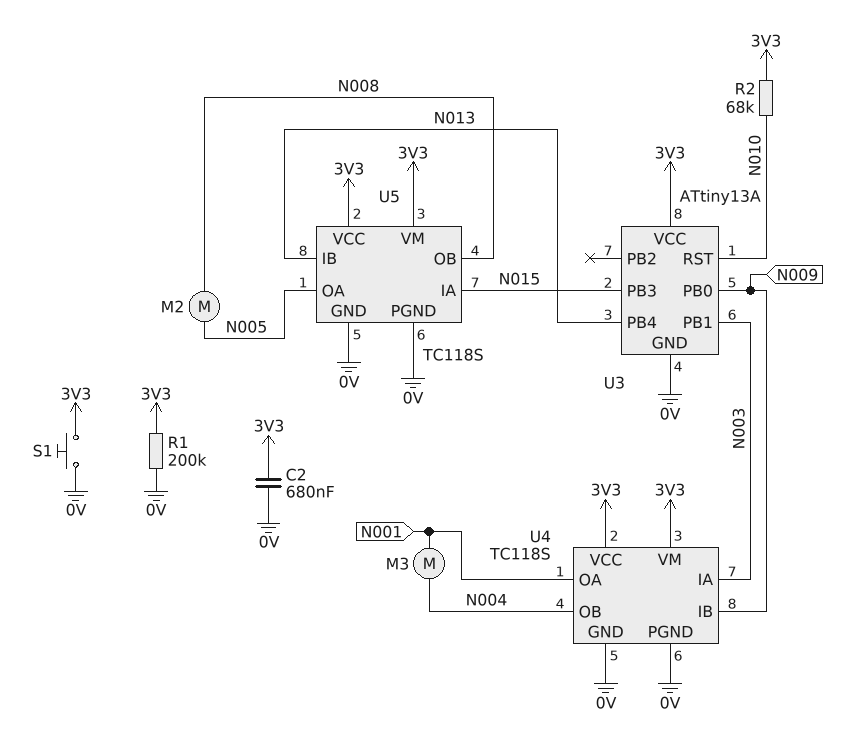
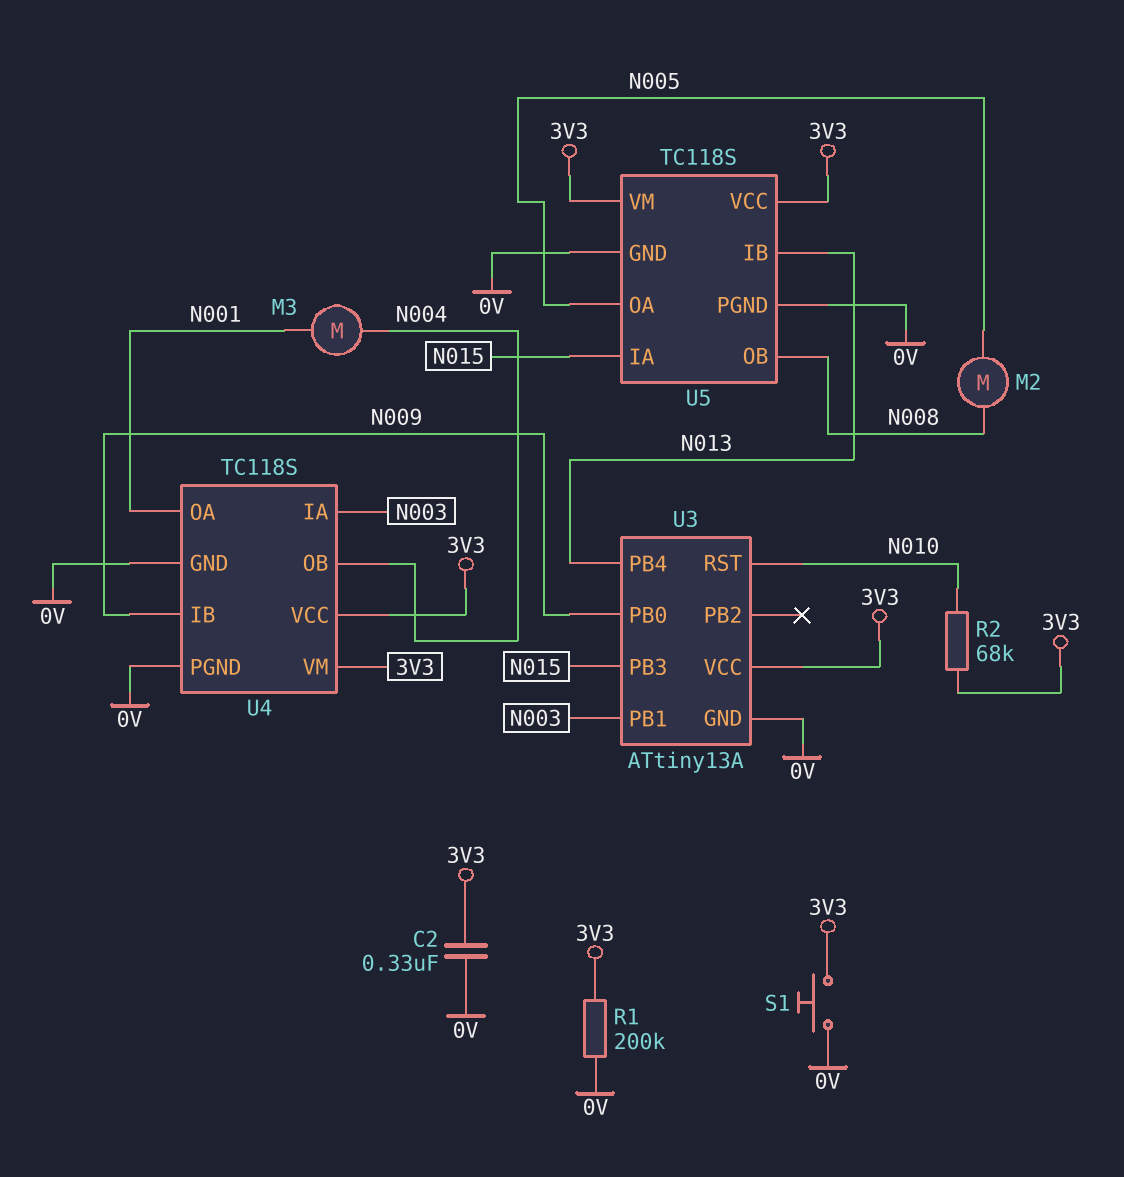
C2: 680nF (0V, 3V3) -> 330nF (0V, 3V3)

